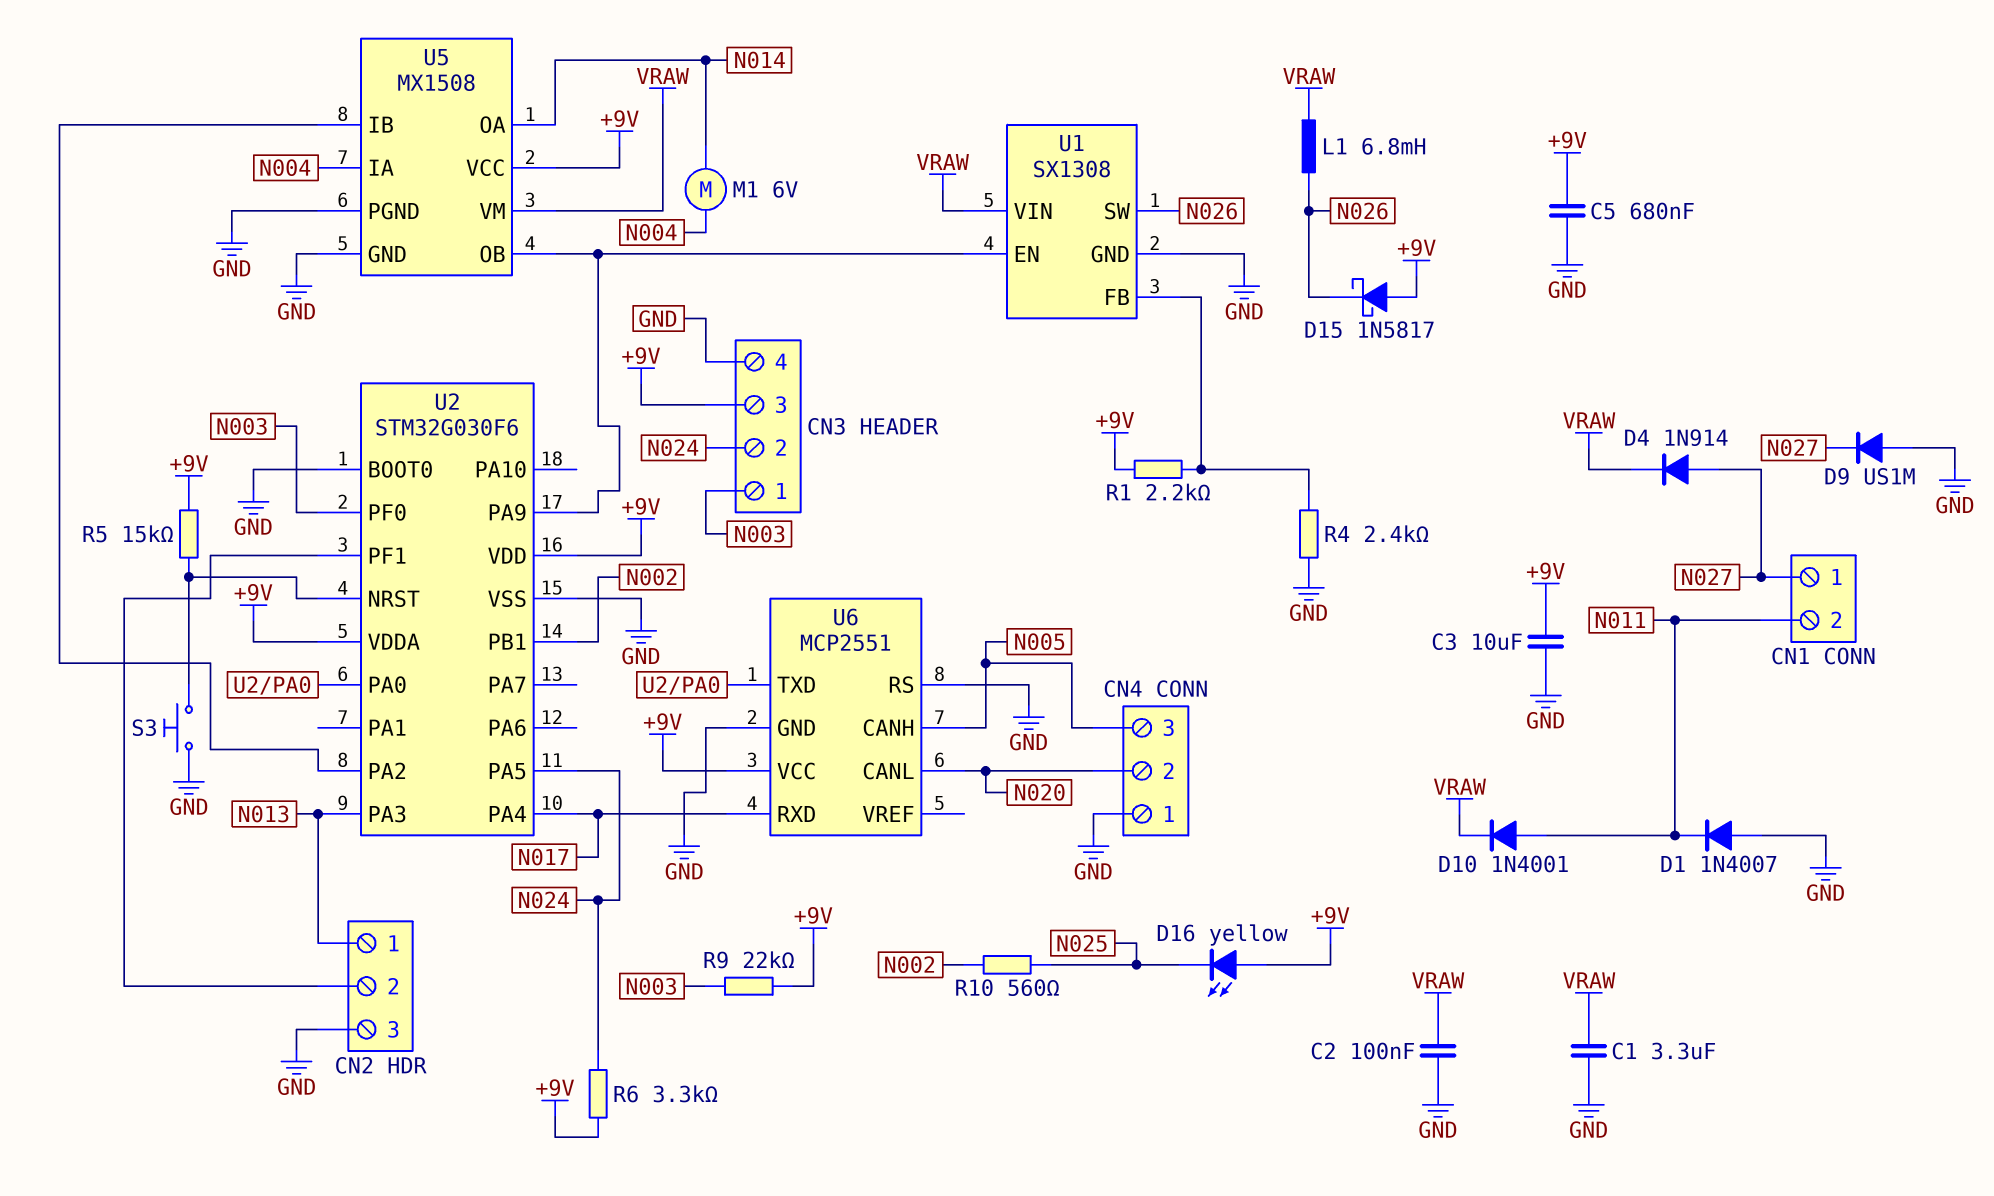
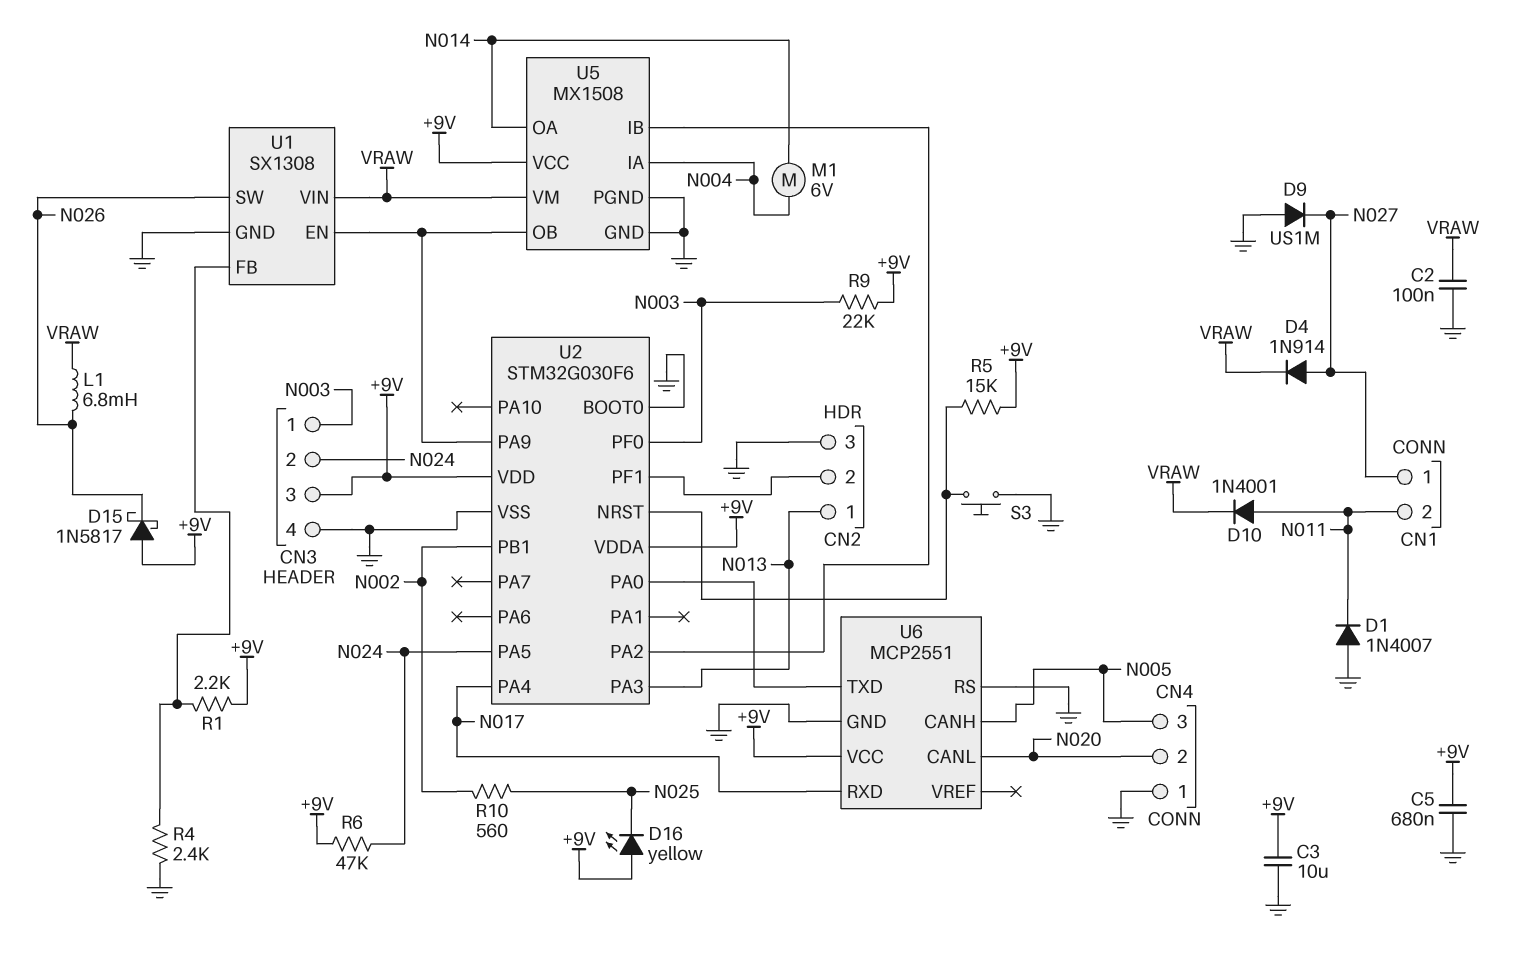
C1: 3.3uF (GND, VRAW) -> none
R6: 3.3k (+9V, N024) -> 47k (+9V, N024)

